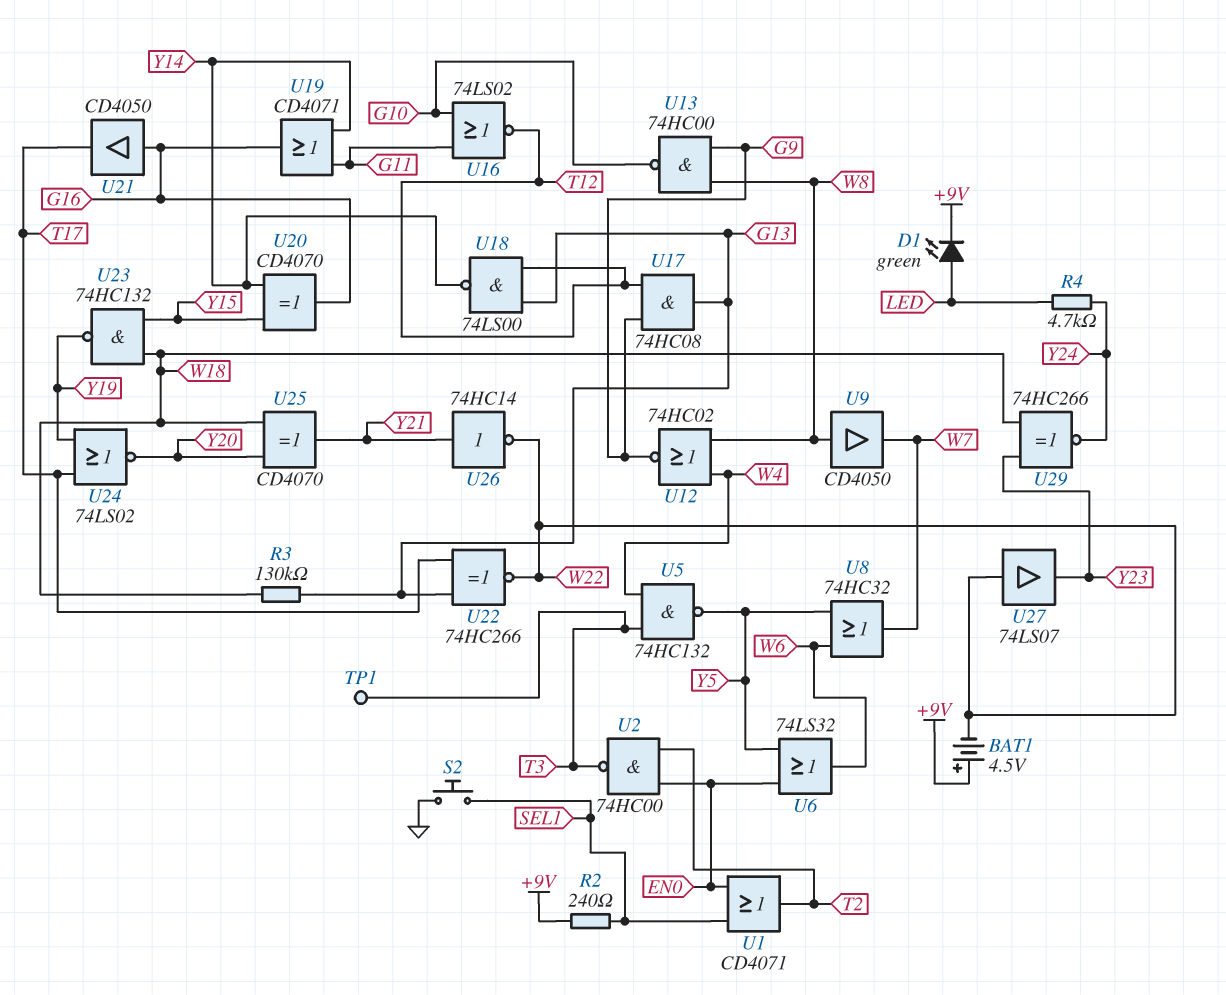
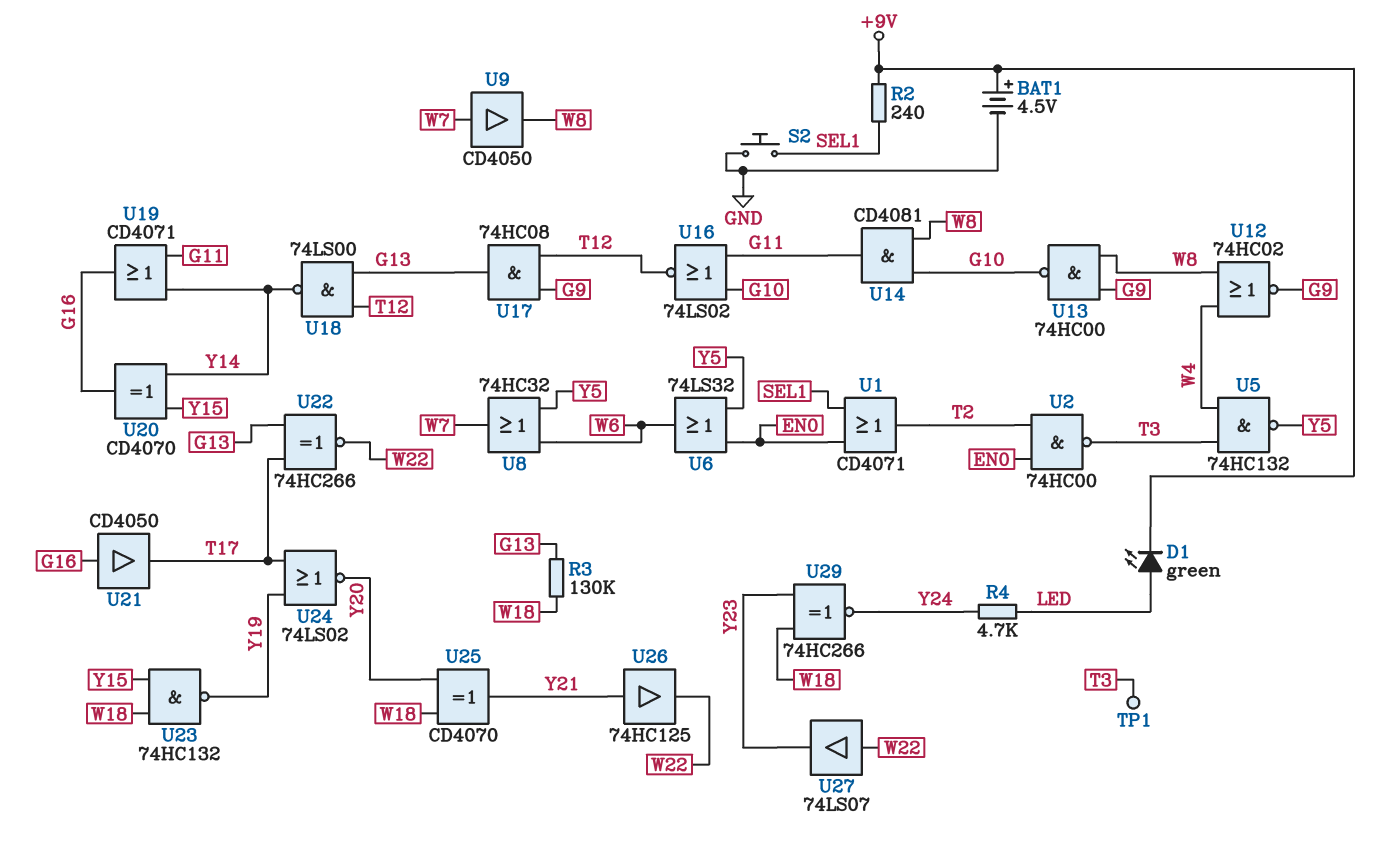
BAT1: 4.5V (plus +9V, minus W22) -> 4.5V (plus +9V, minus GND)
U9: buffer CD4050 (in W8, out W7) -> buffer CD4050 (in W7, out W8)
U14: none -> AND CD4081 (in G10, in W8, out G11)
U26: NOT 74HC14 (in Y21, out W22) -> buffer 74HC125 (in Y21, out W22)

